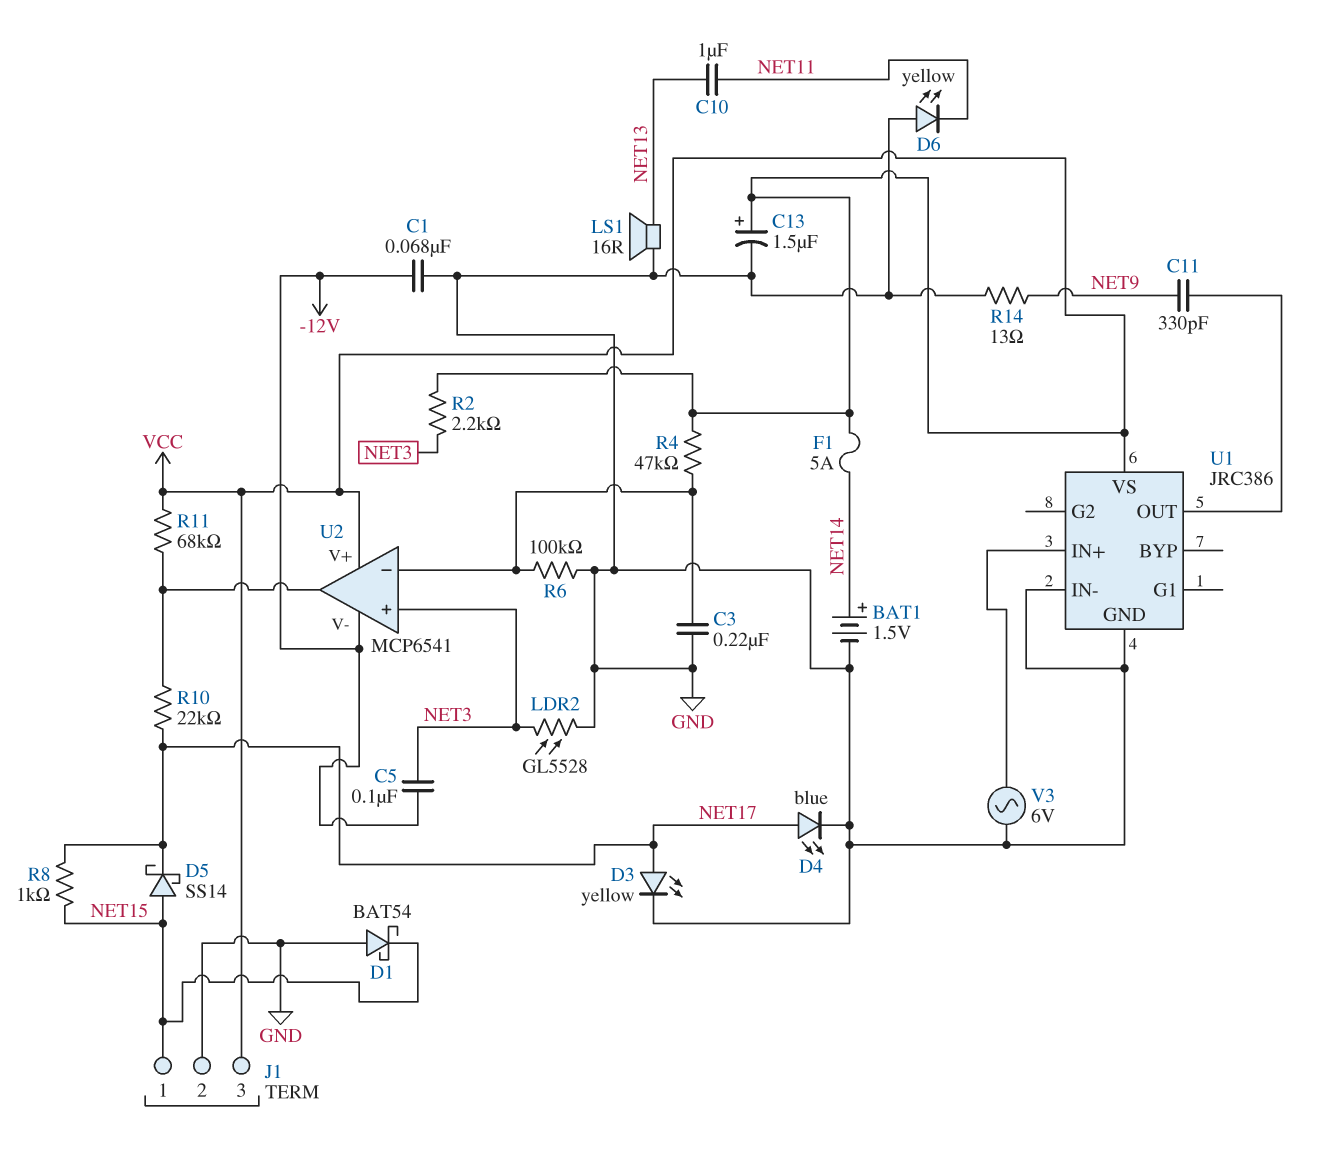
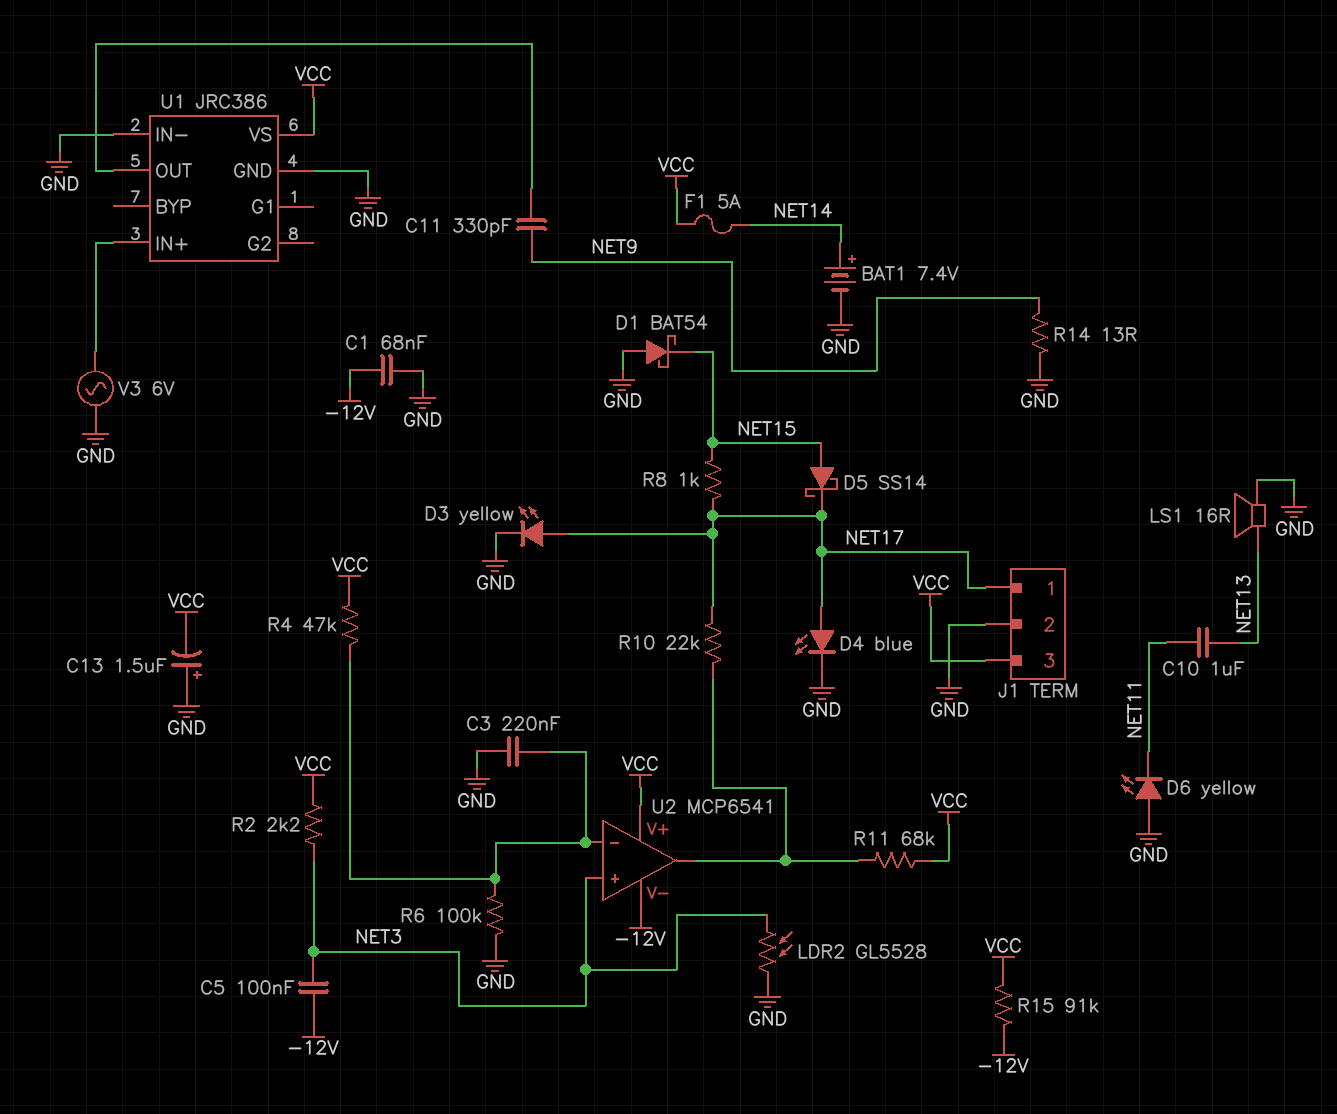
BAT1: 1.5V (plus NET14, minus GND) -> 7.4V (plus NET14, minus GND)
C13: 1.5uF (plus VCC, minus GND) -> 1.5uF (plus GND, minus VCC)
J1 pin 1: NET15 -> NET17
R15: none -> 91k (-12V, VCC)

